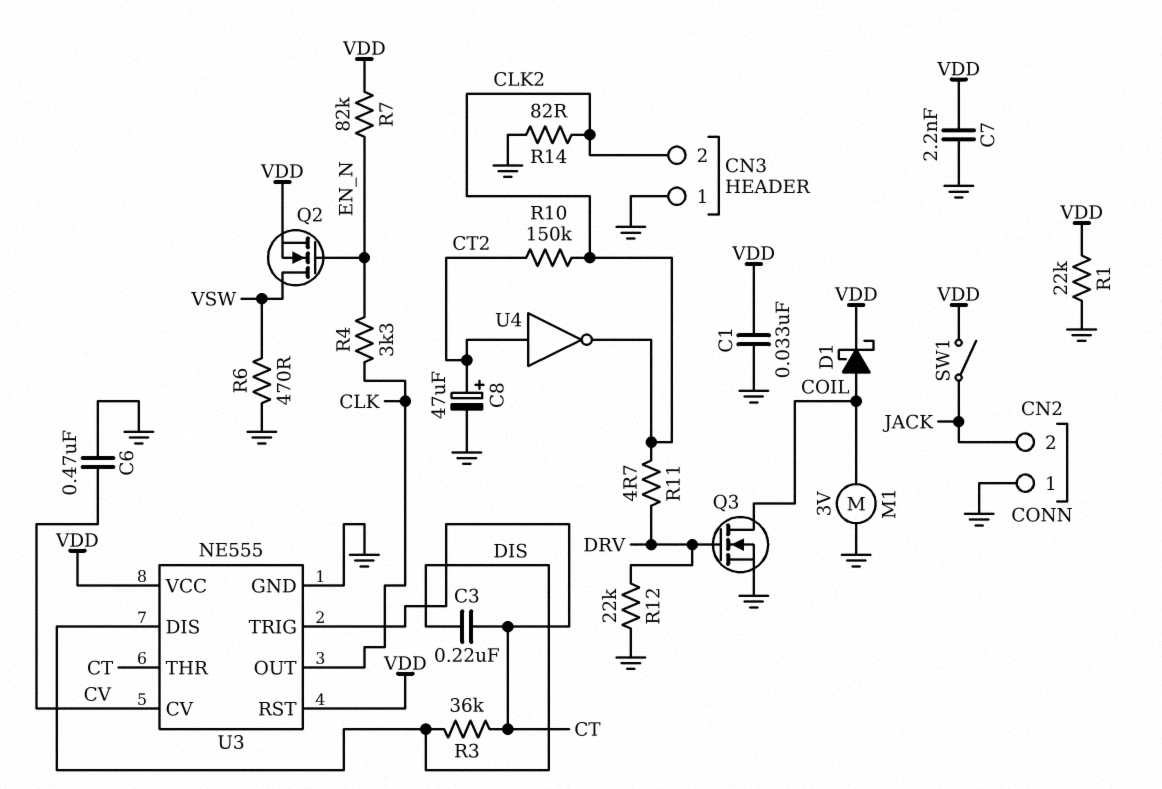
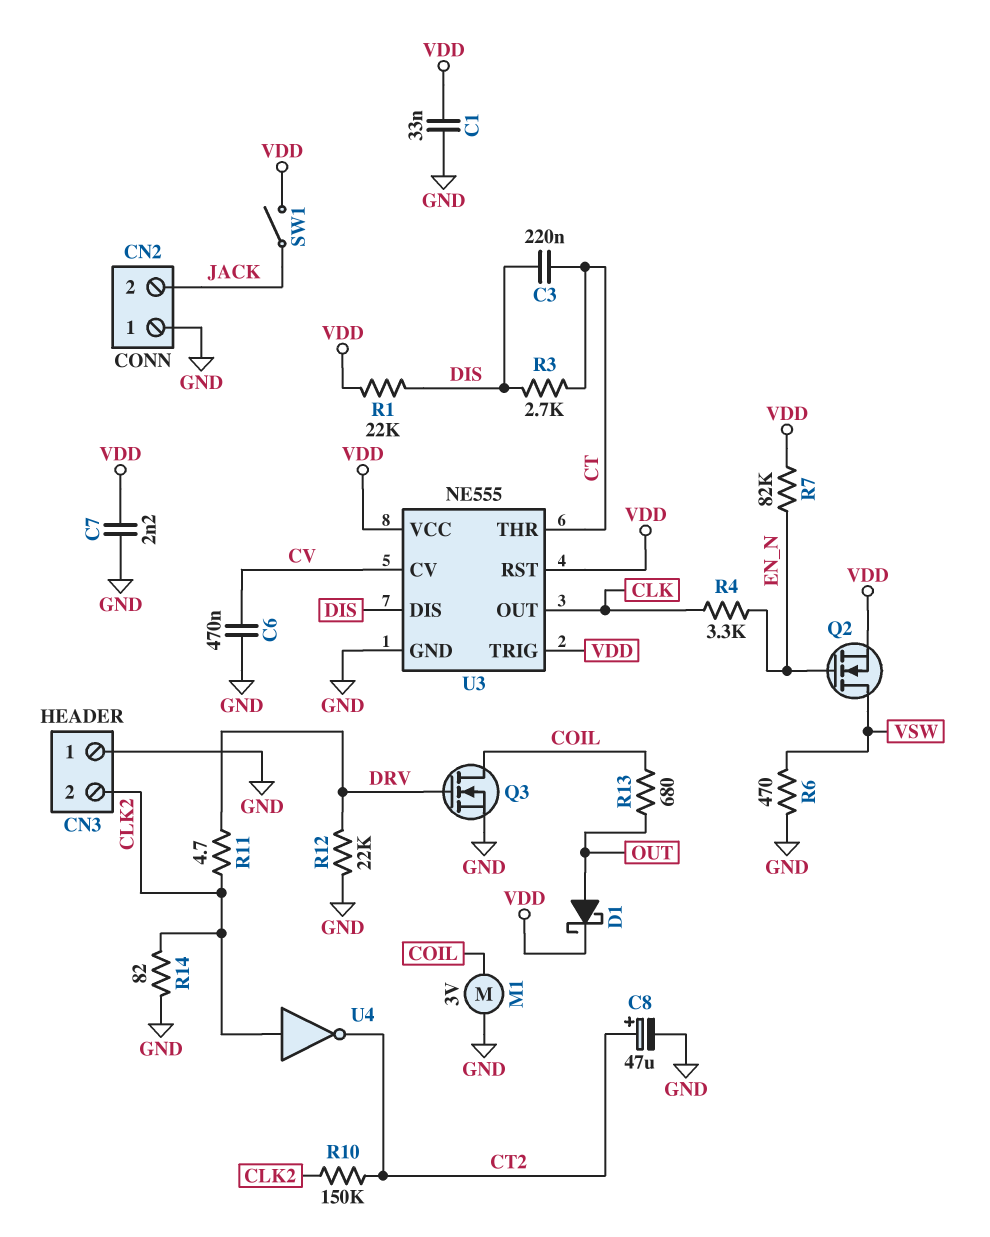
D1: schottky (A COIL, K VDD) -> schottky (A OUT, K VDD)
R1: 22k (GND, VDD) -> 22k (DIS, VDD)
R3: 36k (CT, DIS) -> 2.7k (CT, DIS)
R13: none -> 680 (COIL, OUT)
U3 pin TRIG: CT -> VDD
U4: NOT (in CT2, out CLK2) -> NOT (in CLK2, out CT2)

